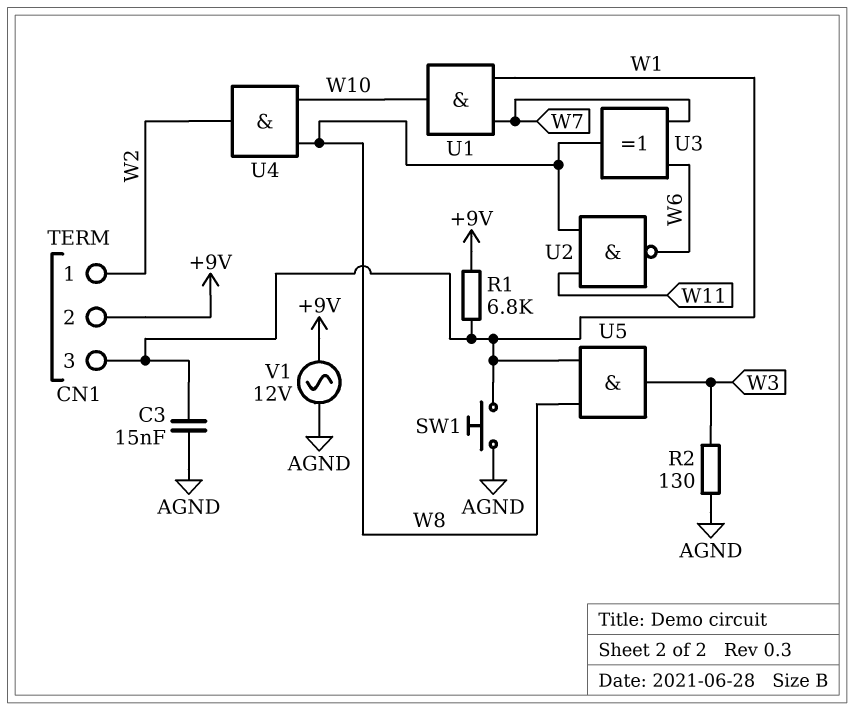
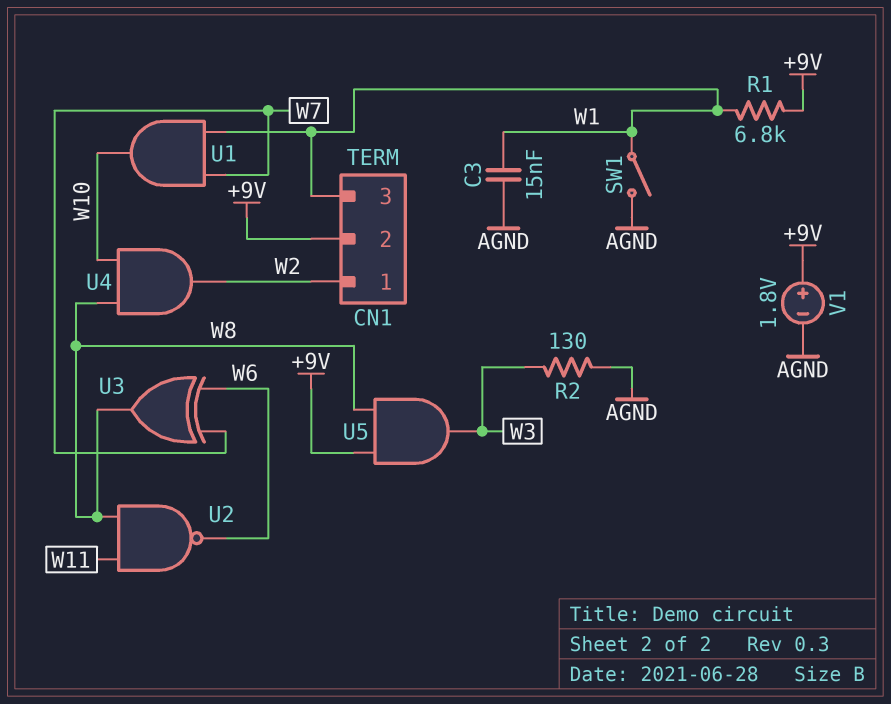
SW1: button (AGND, W1) -> switch (AGND, W1)
U5: AND (in W1, in W8, out W3) -> AND (in +9V, in W8, out W3)
V1: AC 12V (+9V, AGND) -> 1.8V (plus +9V, minus AGND)

